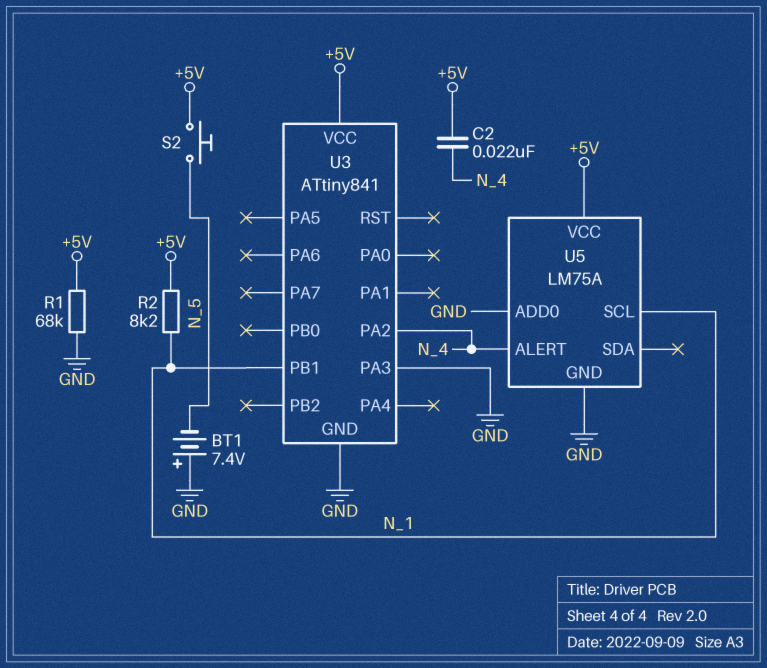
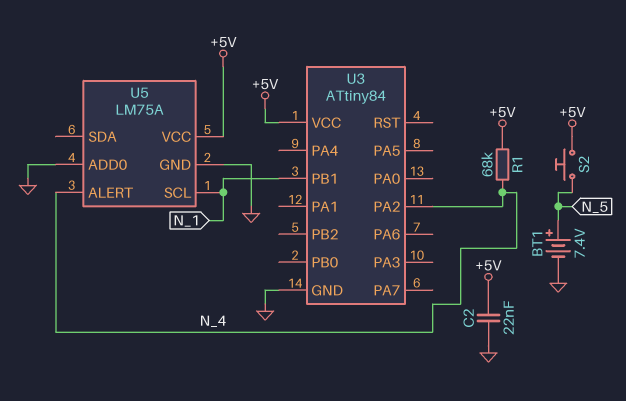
BT1: 7.4V (plus GND, minus N_5) -> 7.4V (plus N_5, minus GND)
C2: 22nF (+5V, N_4) -> 22nF (+5V, GND)
R1: 68k (+5V, GND) -> 68k (+5V, N_4)
R2: 8.2k (+5V, N_1) -> none
U3: ATtiny841 -> ATtiny84
U3 pin PA3: GND -> none

